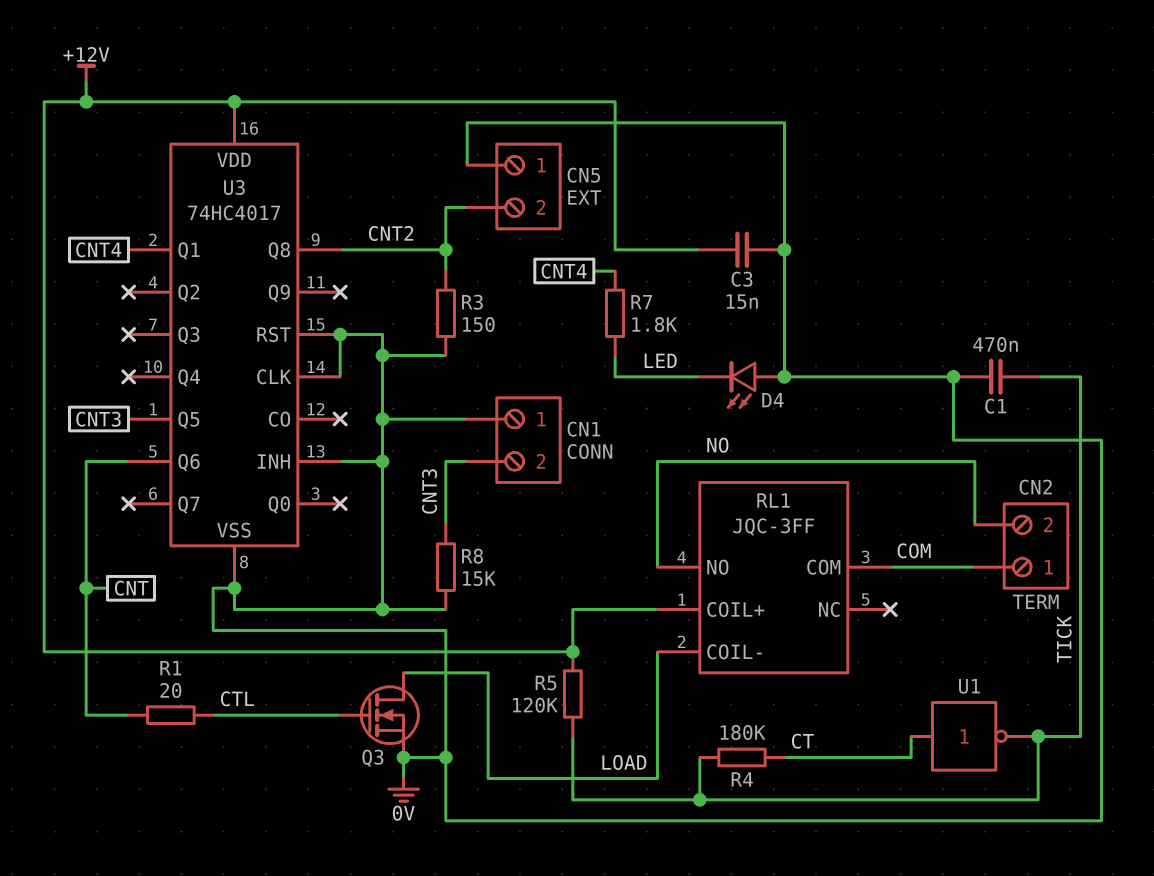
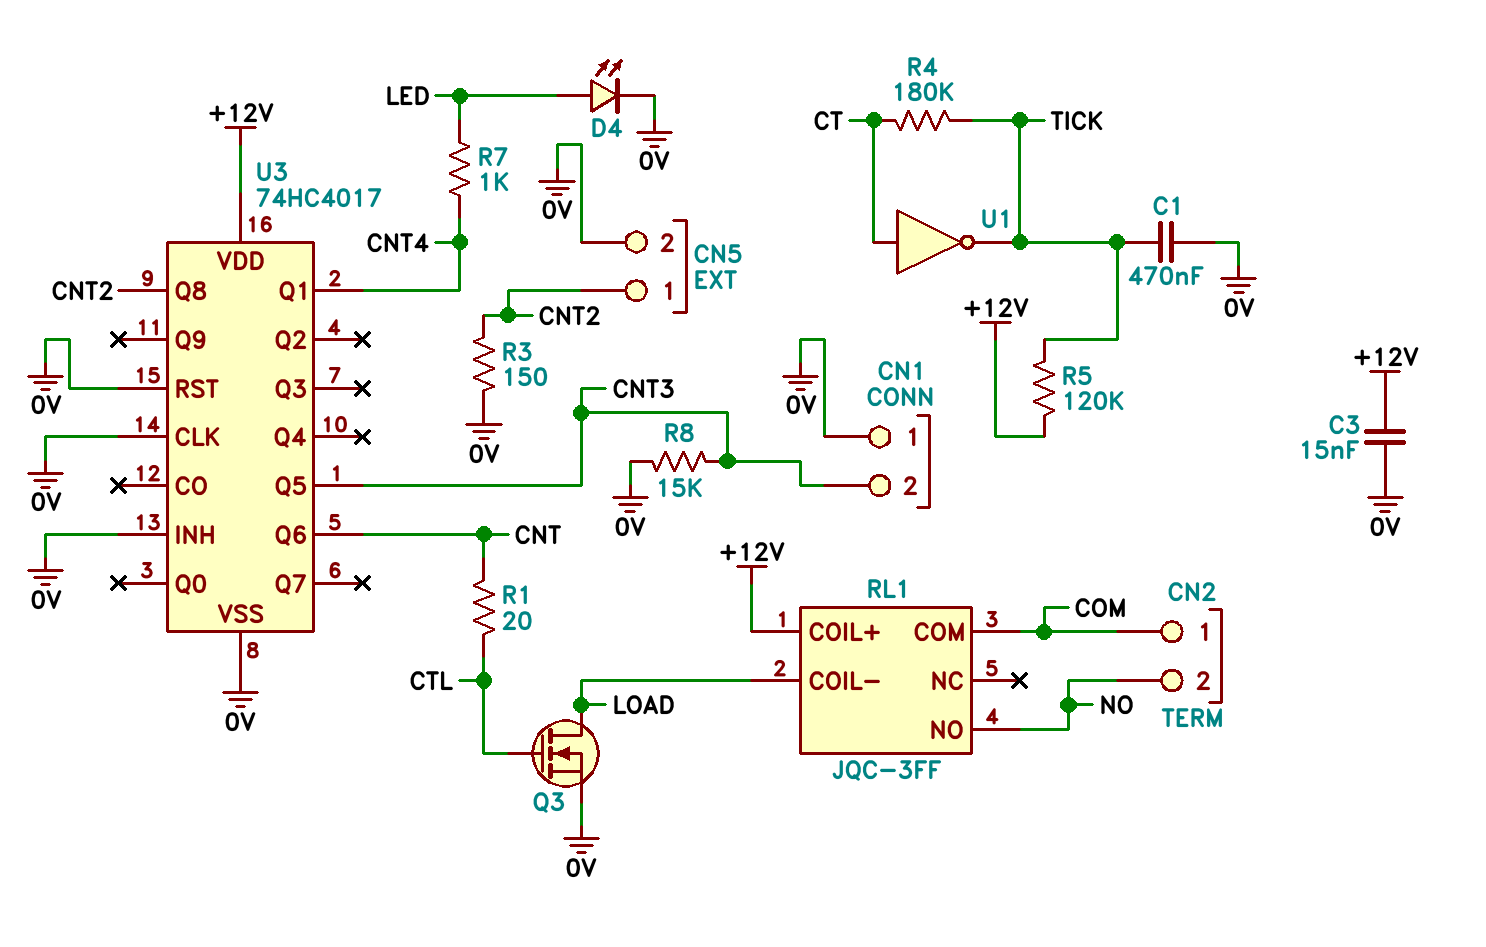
CN5 pin 1: 0V -> CNT2
CN5 pin 2: CNT2 -> 0V
D4: LED (A 0V, K LED) -> LED (A LED, K 0V)
R7: 1.8k (CNT4, LED) -> 1k (CNT4, LED)

